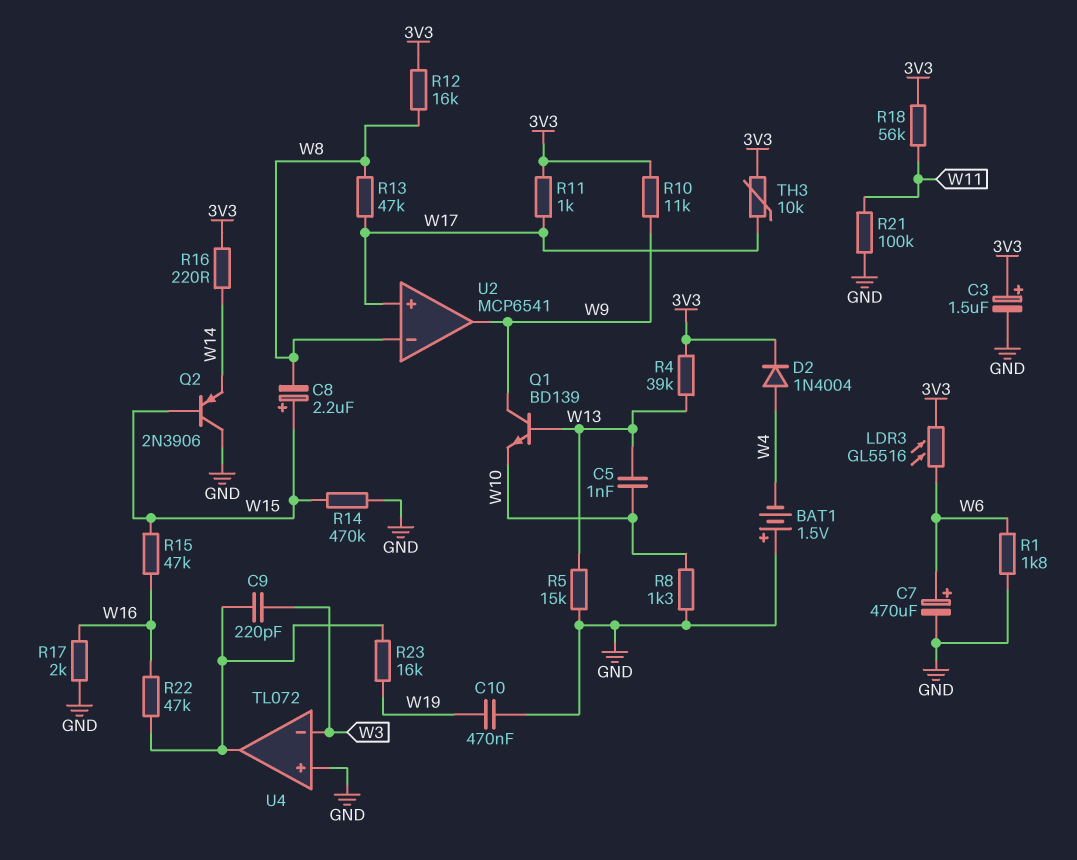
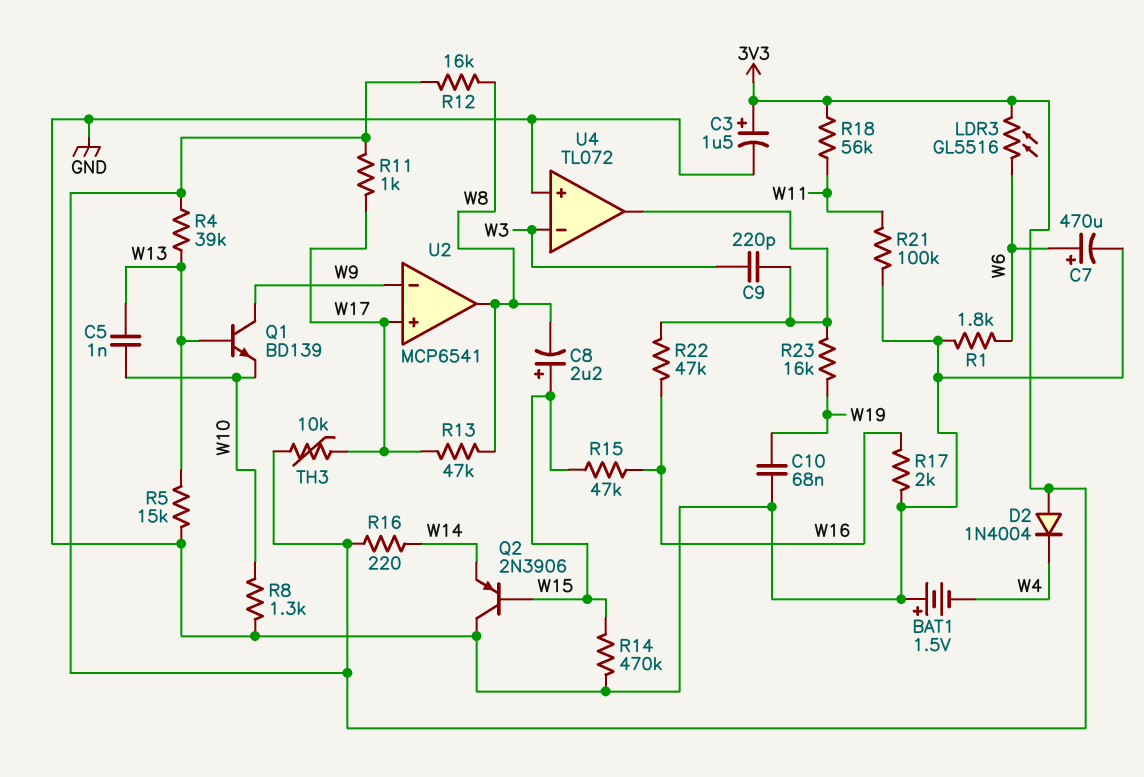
C10: 470nF (GND, W19) -> 68nF (GND, W19)
D2: diode 1N4004 (A W4, K 3V3) -> diode 1N4004 (A 3V3, K W4)
R10: 11k (3V3, W9) -> none
U2 pin in-: W8 -> W9
U2 pin out: W9 -> W8

